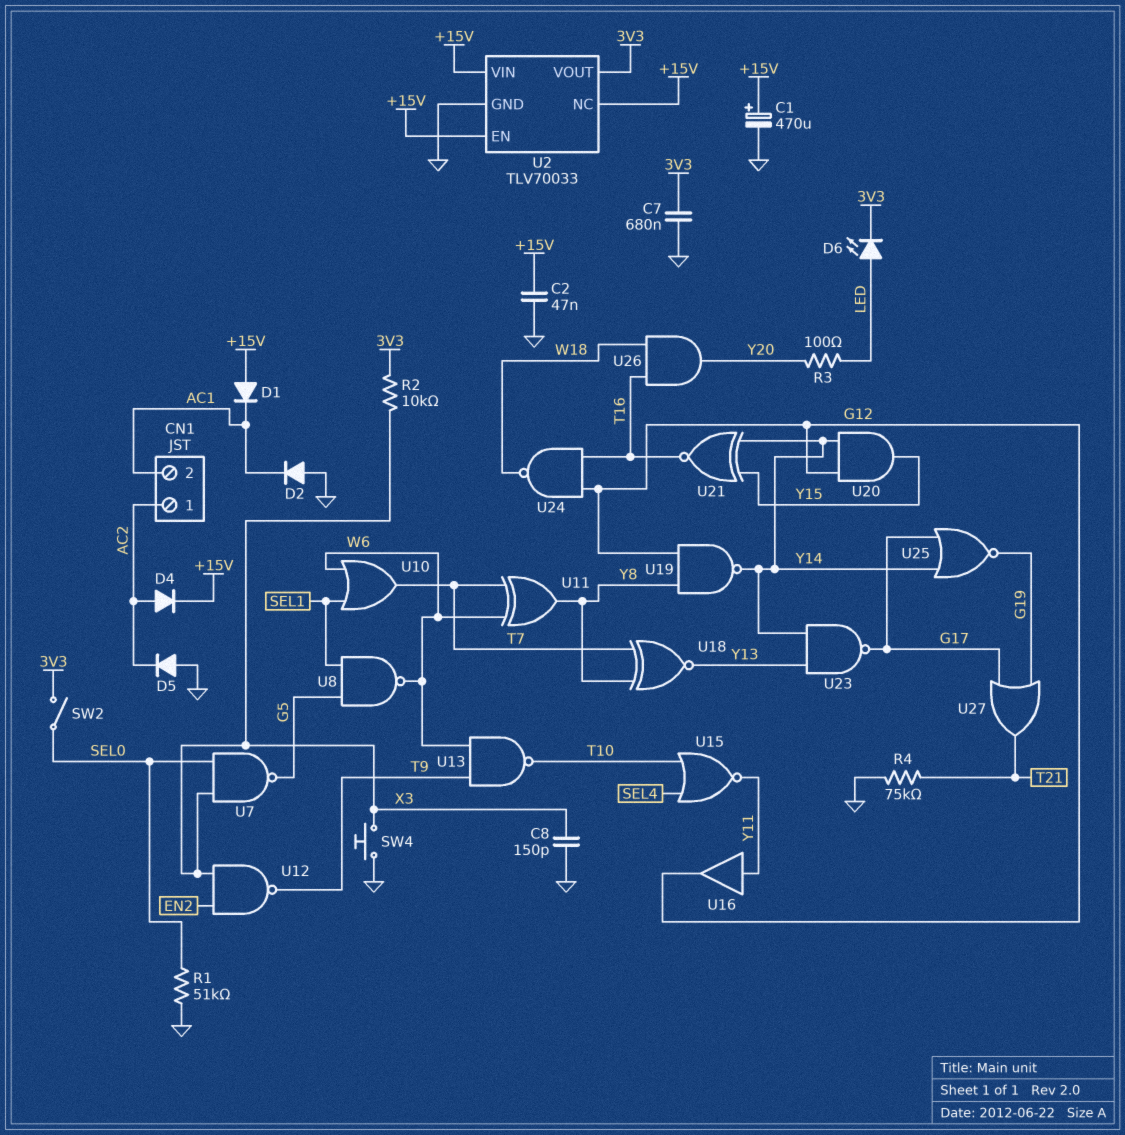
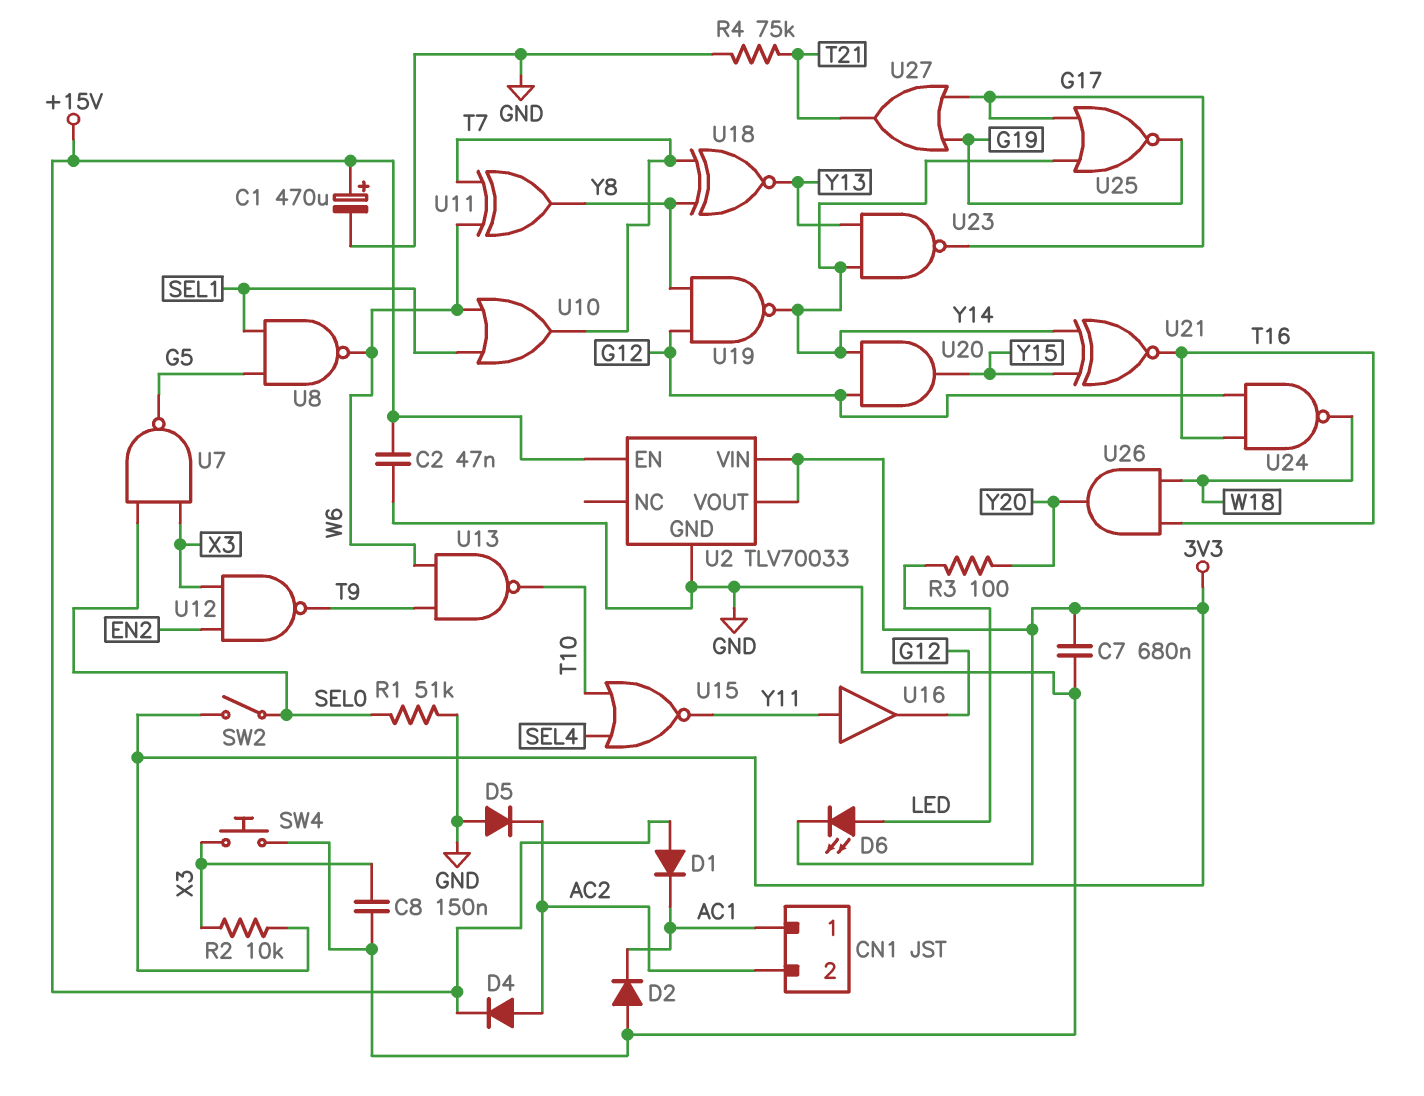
C8: 150pF (GND, X3) -> 150nF (GND, X3)
CN1 pin 1: AC2 -> AC1
CN1 pin 2: AC1 -> AC2
U2 pin NC: +15V -> none
U2 pin VIN: +15V -> 3V3

